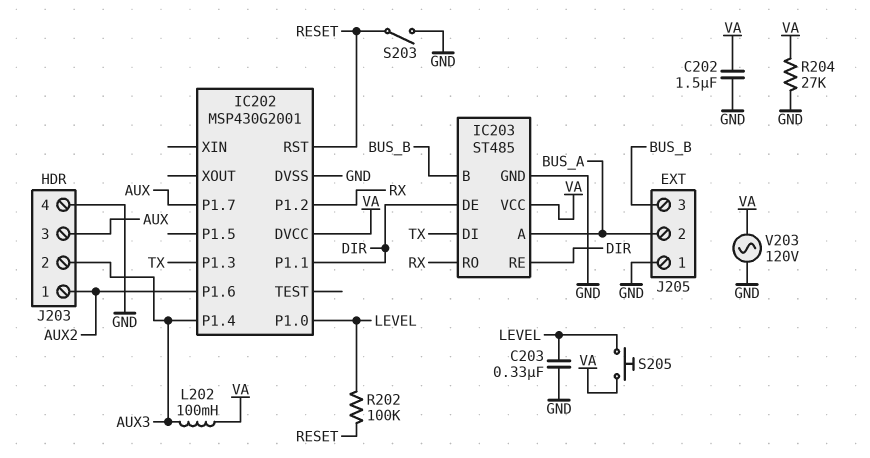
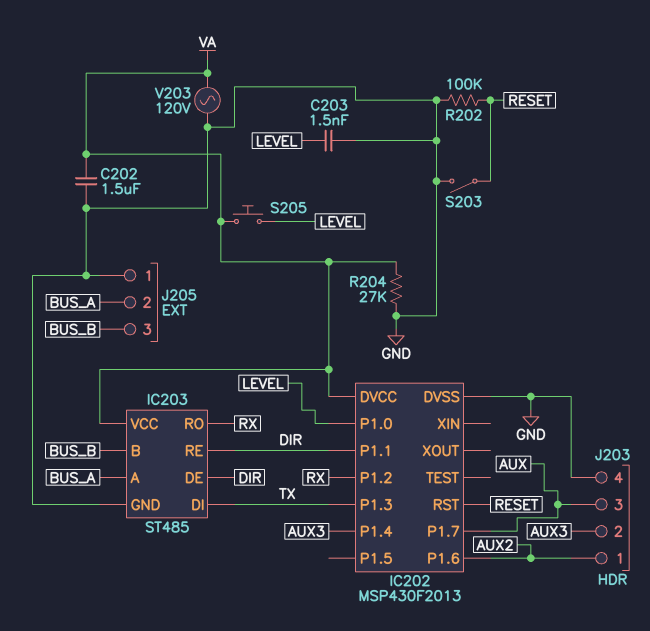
C203: 330nF (GND, LEVEL) -> 1.5nF (GND, LEVEL)
IC202: MSP430G2001 -> MSP430F2013
L202: 100mH (AUX3, VA) -> none
R202: 100k (LEVEL, RESET) -> 100k (GND, RESET)

